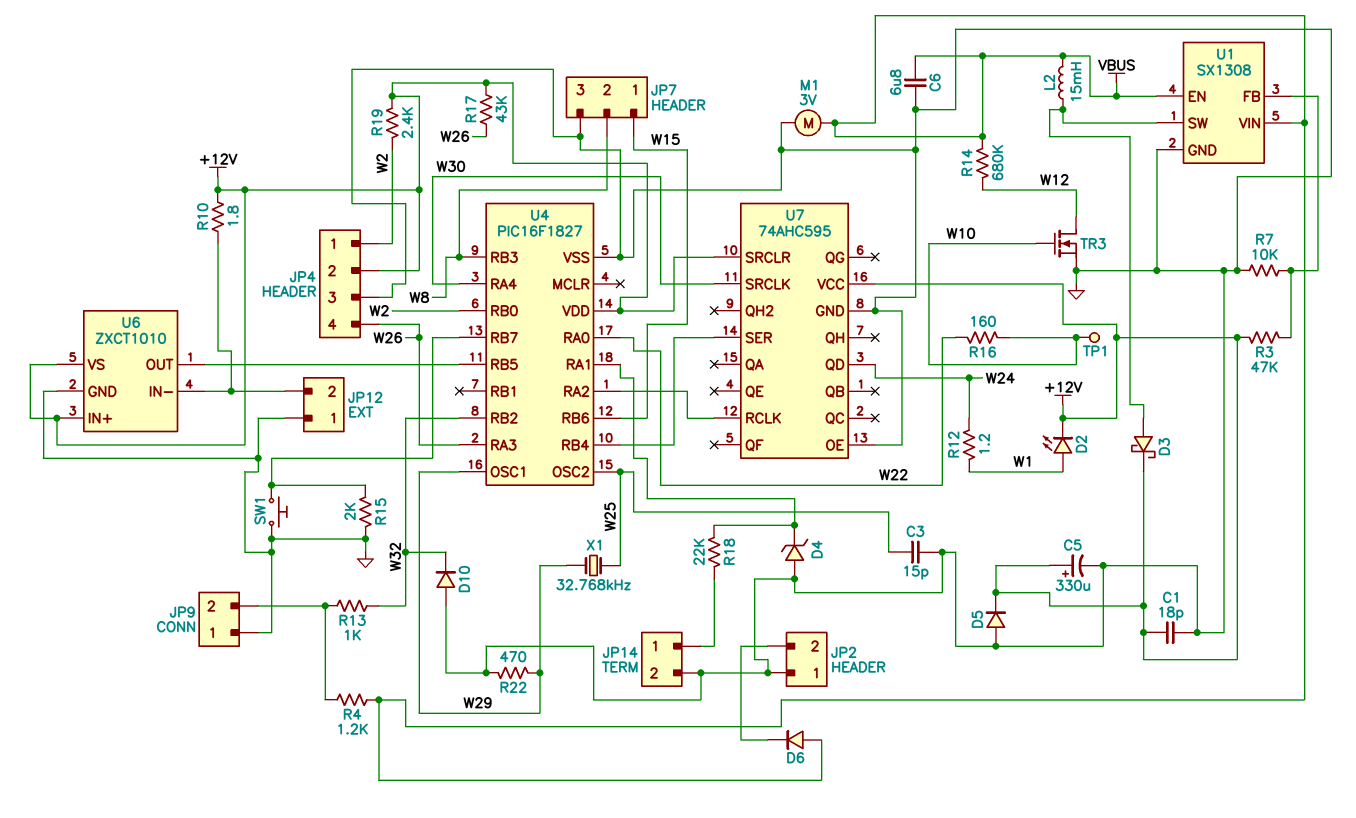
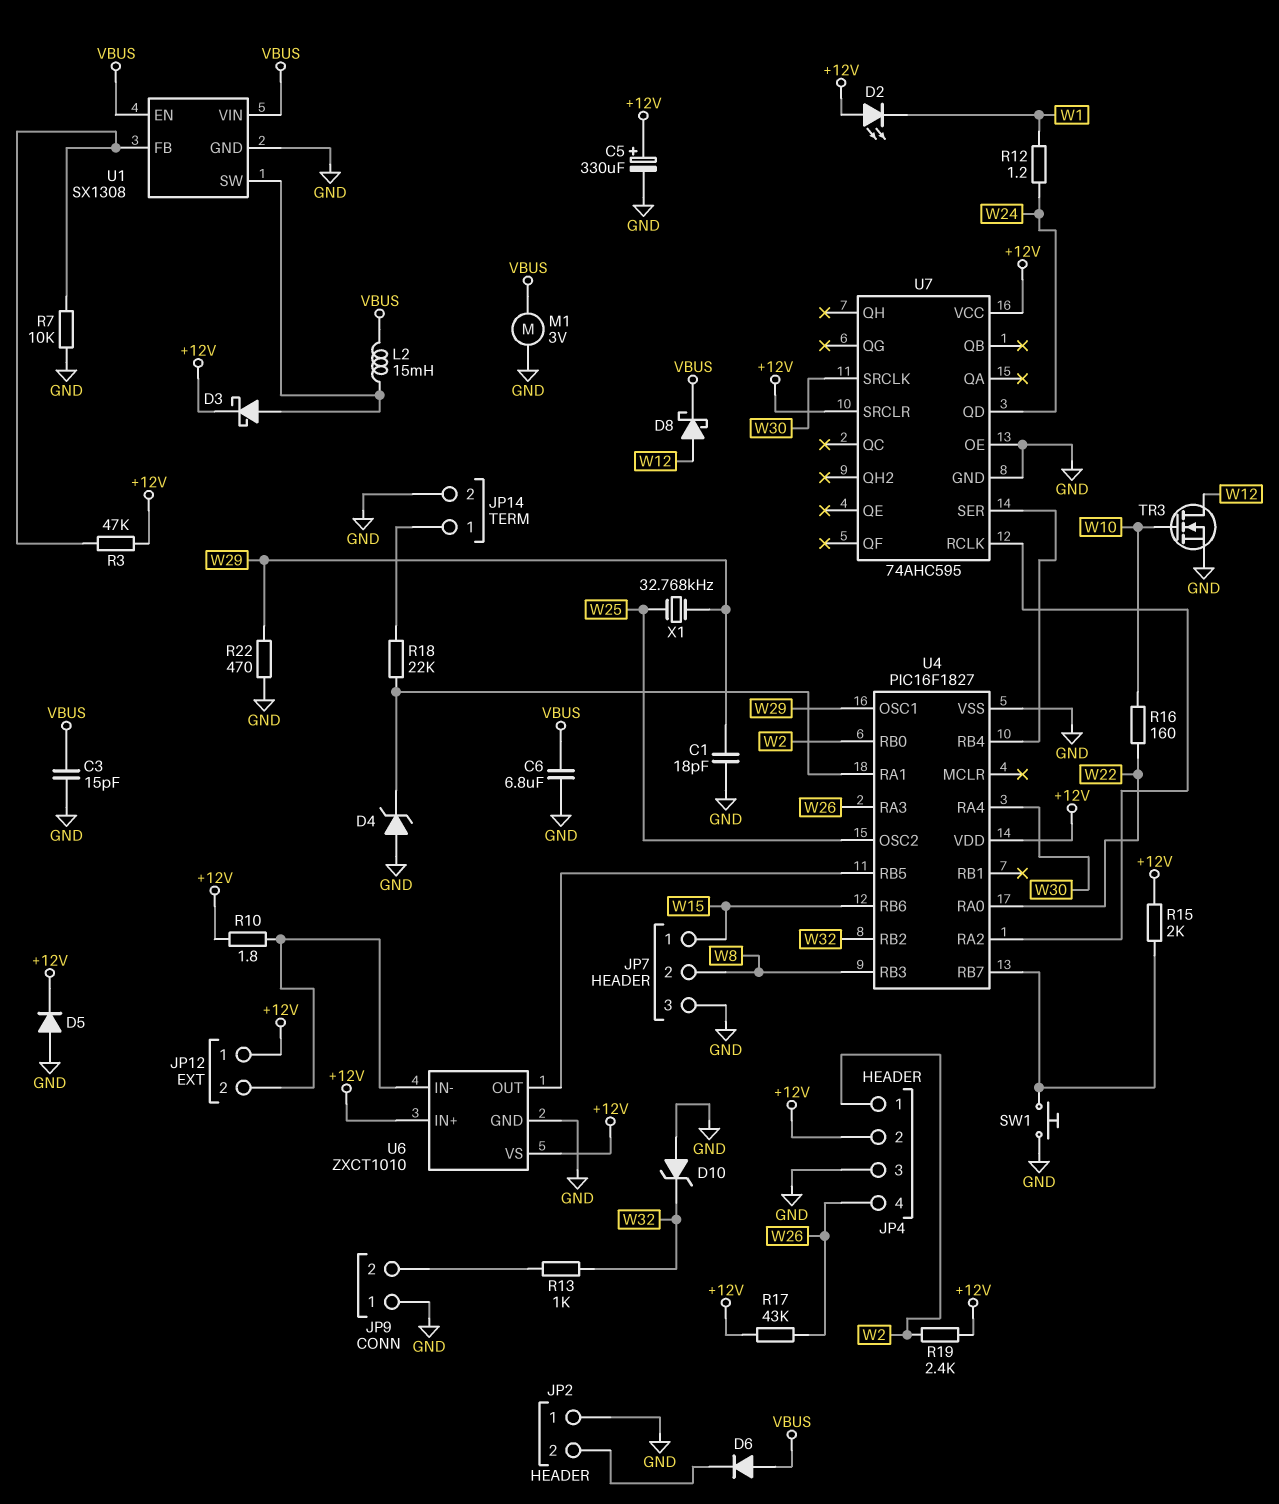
C1: 18pF (+12V, GND) -> 18pF (GND, W29)
C3: 15pF (GND, W25) -> 15pF (GND, VBUS)
D2: LED (A W1, K +12V) -> LED (A +12V, K W1)
D8: none -> schottky (A W12, K VBUS)
D10: diode (A GND, K W32) -> zener (A GND, K W32)
JP12 pin 1: GND -> +12V
R4: 1.2k (JP9/2, VBUS) -> none
R14: 680k (VBUS, W12) -> none
R15: 2k (GND, U4/RB7) -> 2k (+12V, U4/RB7)
TP1: test point (W10) -> none

